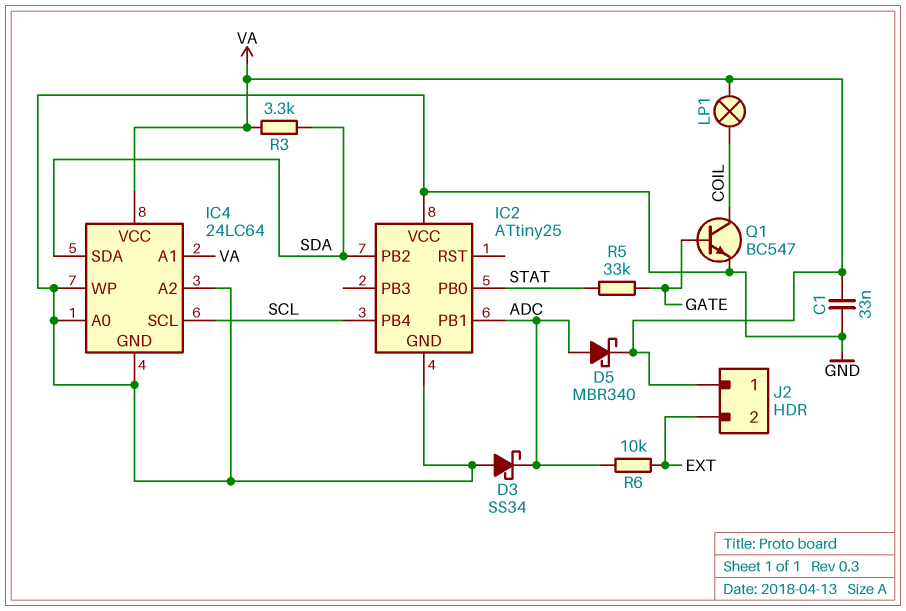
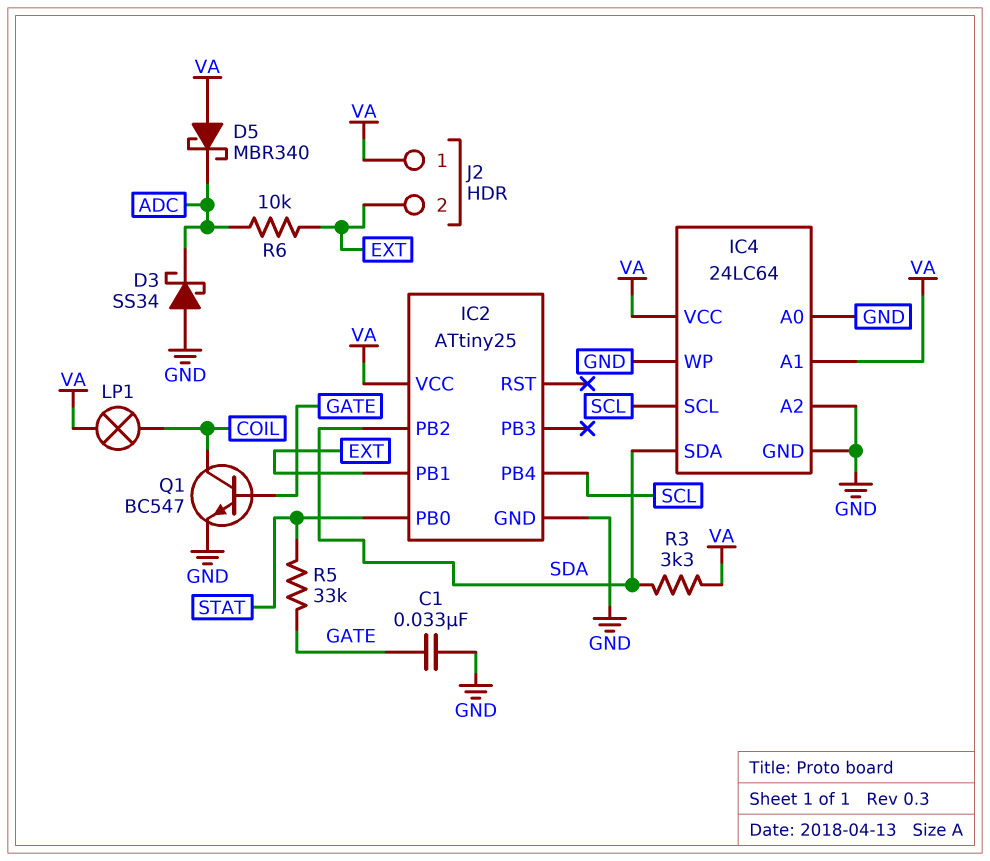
C1: 33nF (GND, VA) -> 33nF (GATE, GND)
D5: schottky MBR340 (A ADC, K VA) -> schottky MBR340 (A VA, K ADC)
IC2 pin PB1: ADC -> EXT
IC2 pin VCC: GND -> VA

